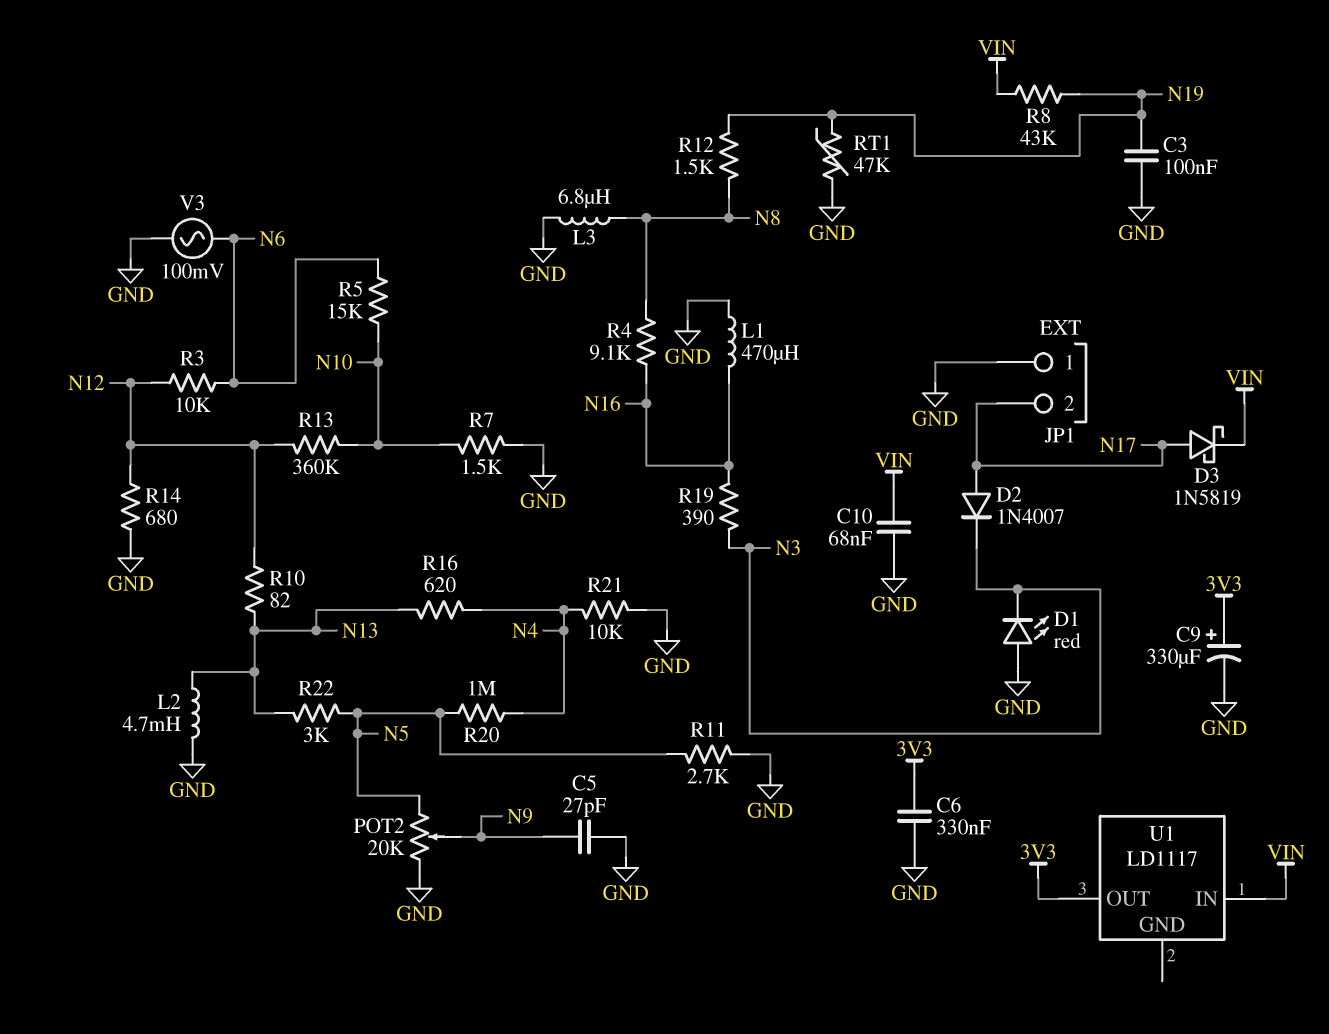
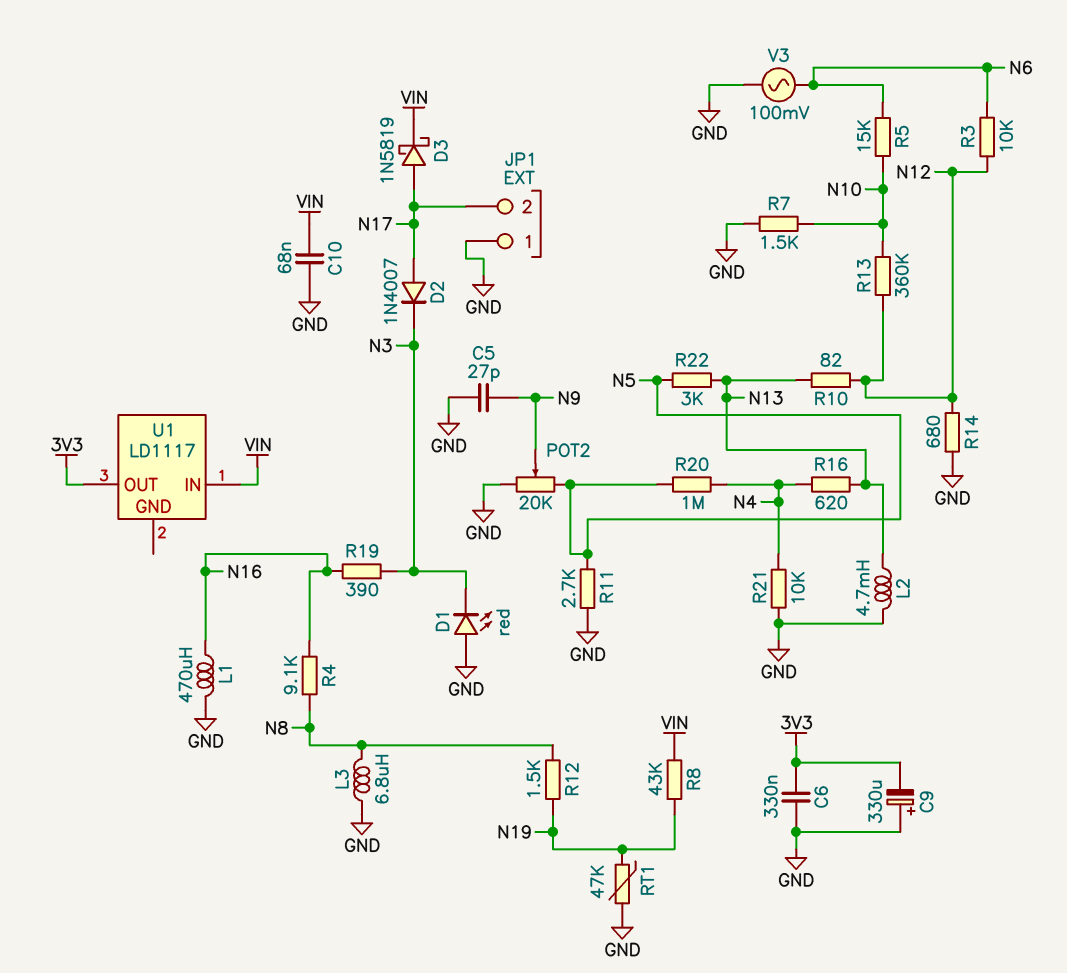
C3: 100nF (GND, N19) -> none
C9: 330uF (plus 3V3, minus GND) -> 330uF (plus GND, minus 3V3)

